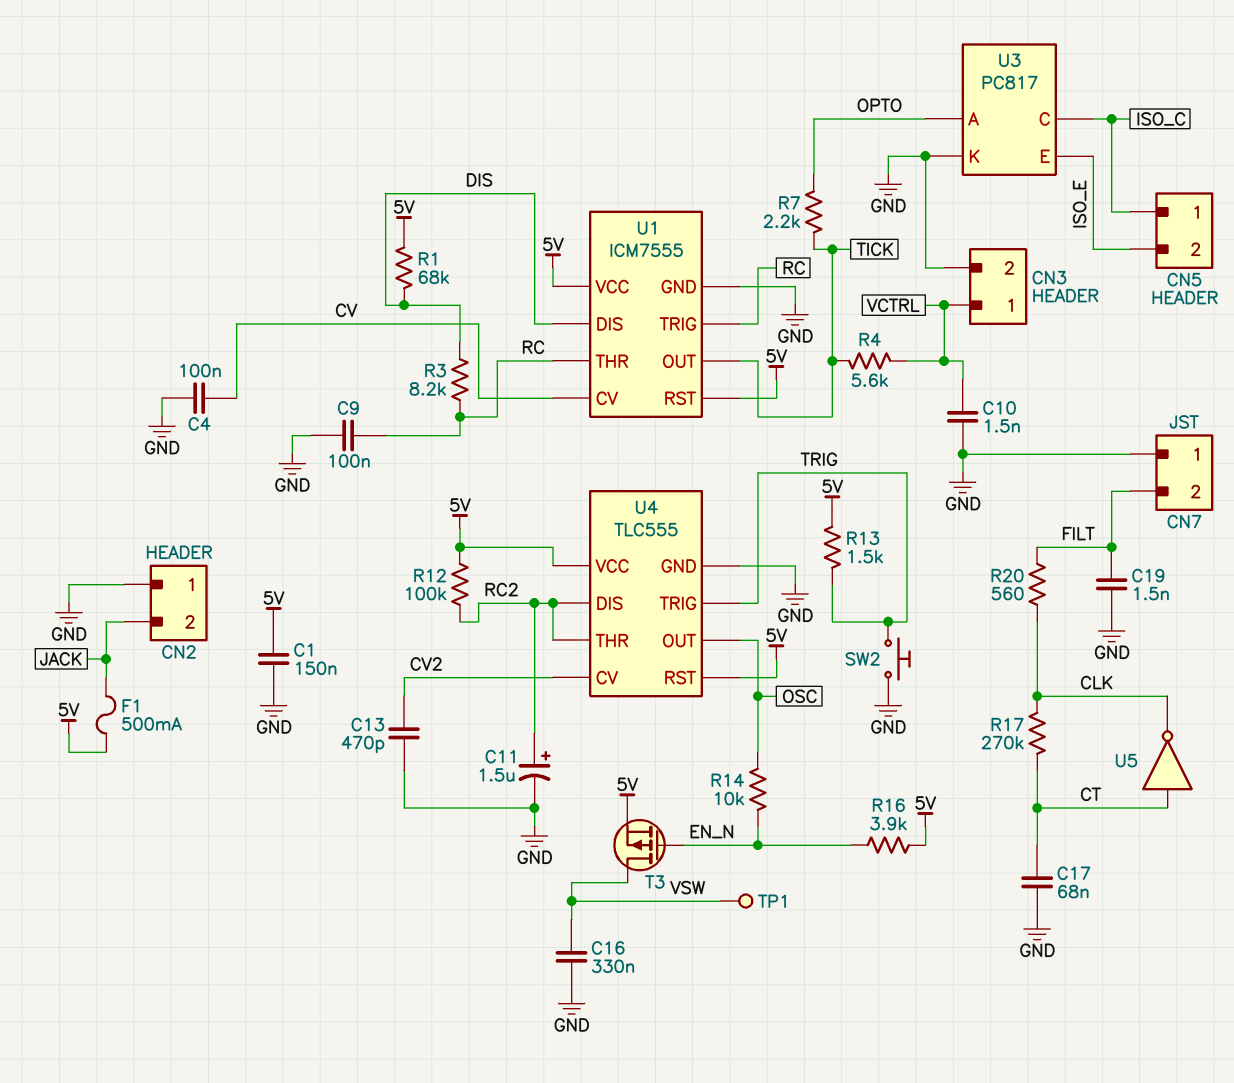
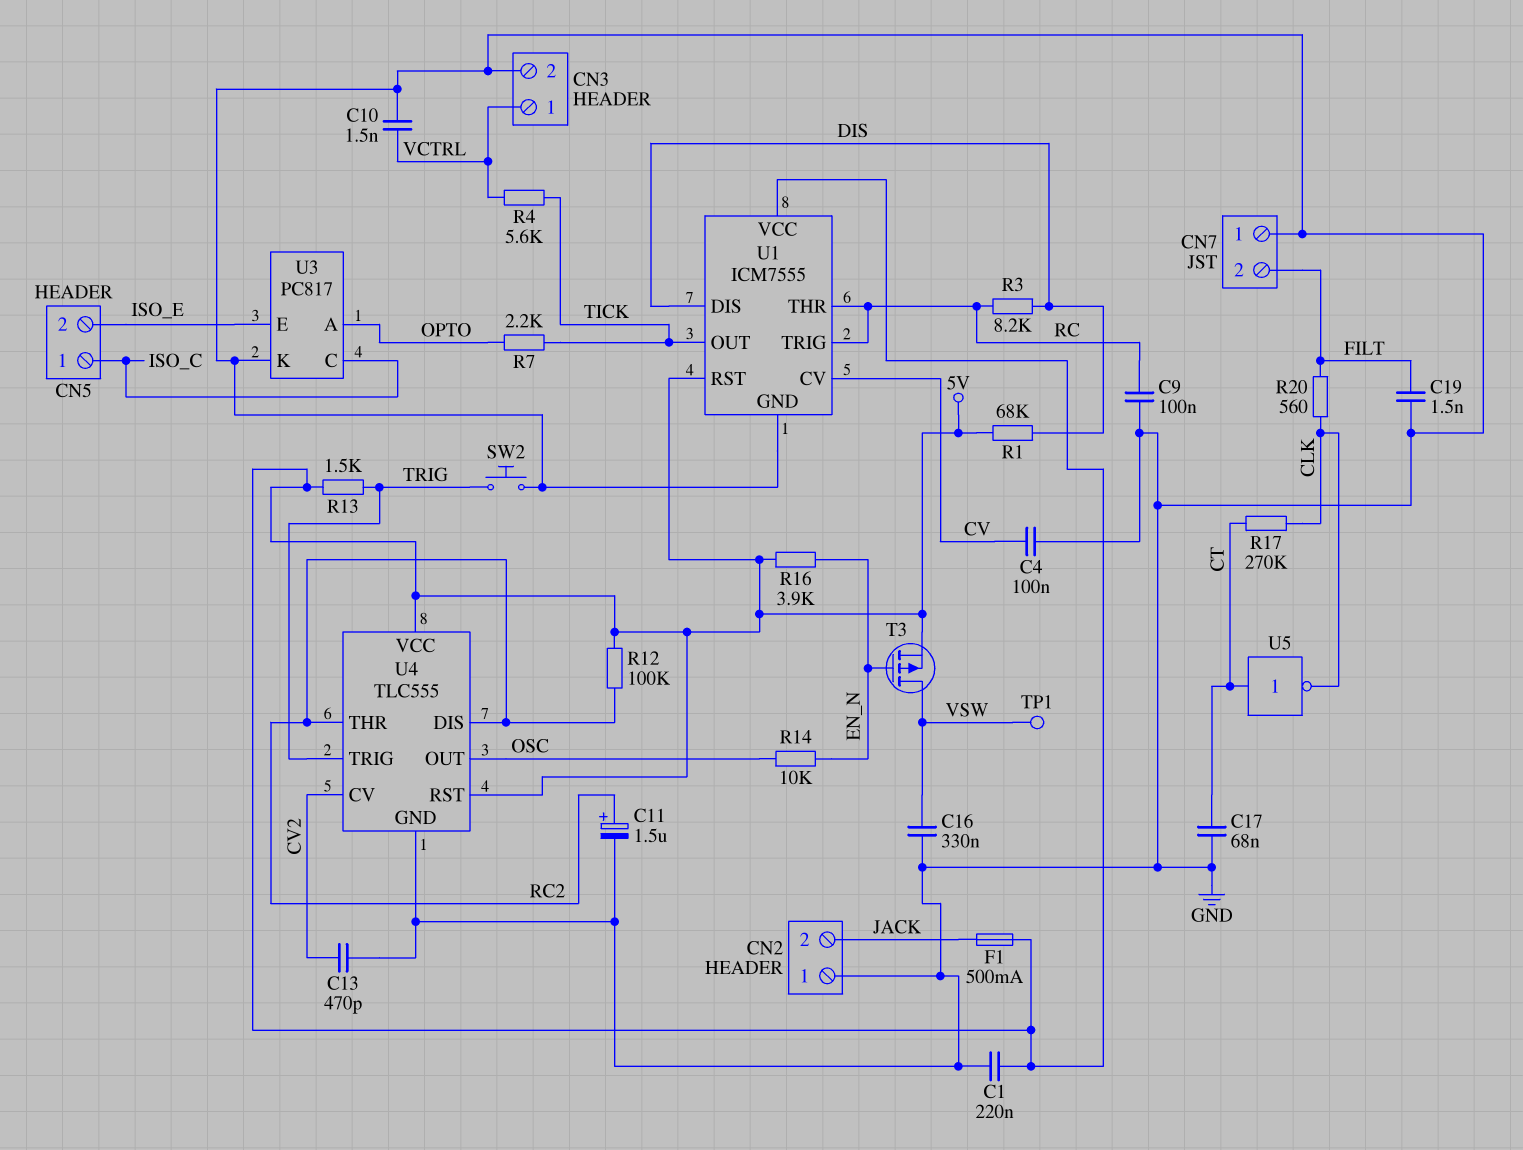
C1: 150nF (5V, GND) -> 220nF (5V, GND)

